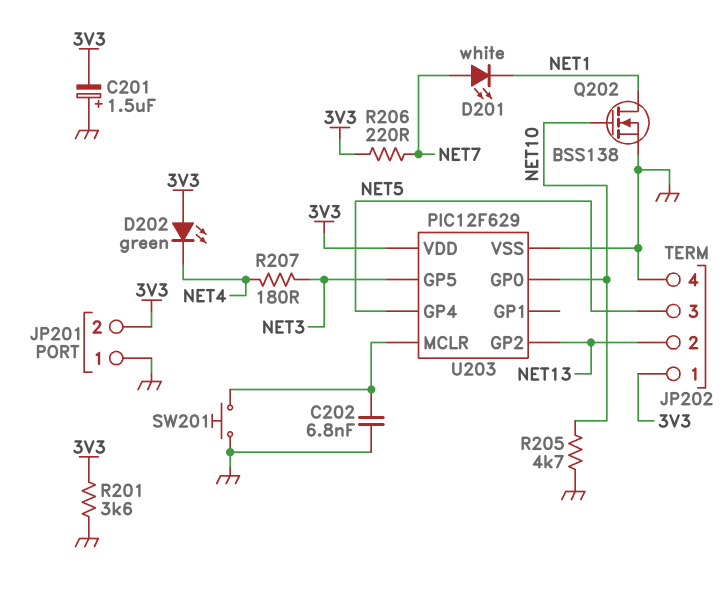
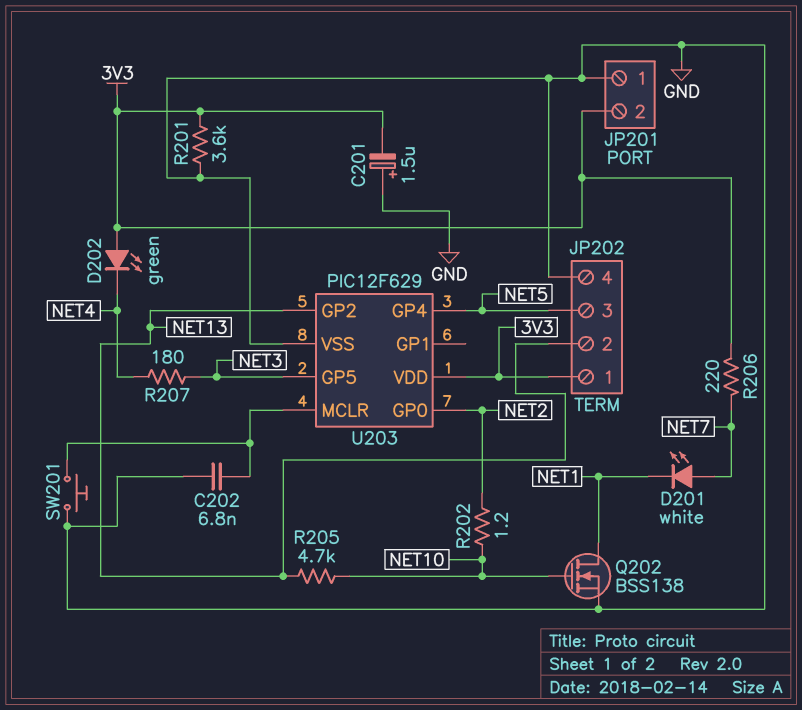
R202: none -> 1.2 (NET2, NET10)
R205: 4.7k (GND, NET10) -> 4.7k (NET10, NET13)
U203 pin GP0: NET10 -> NET2

